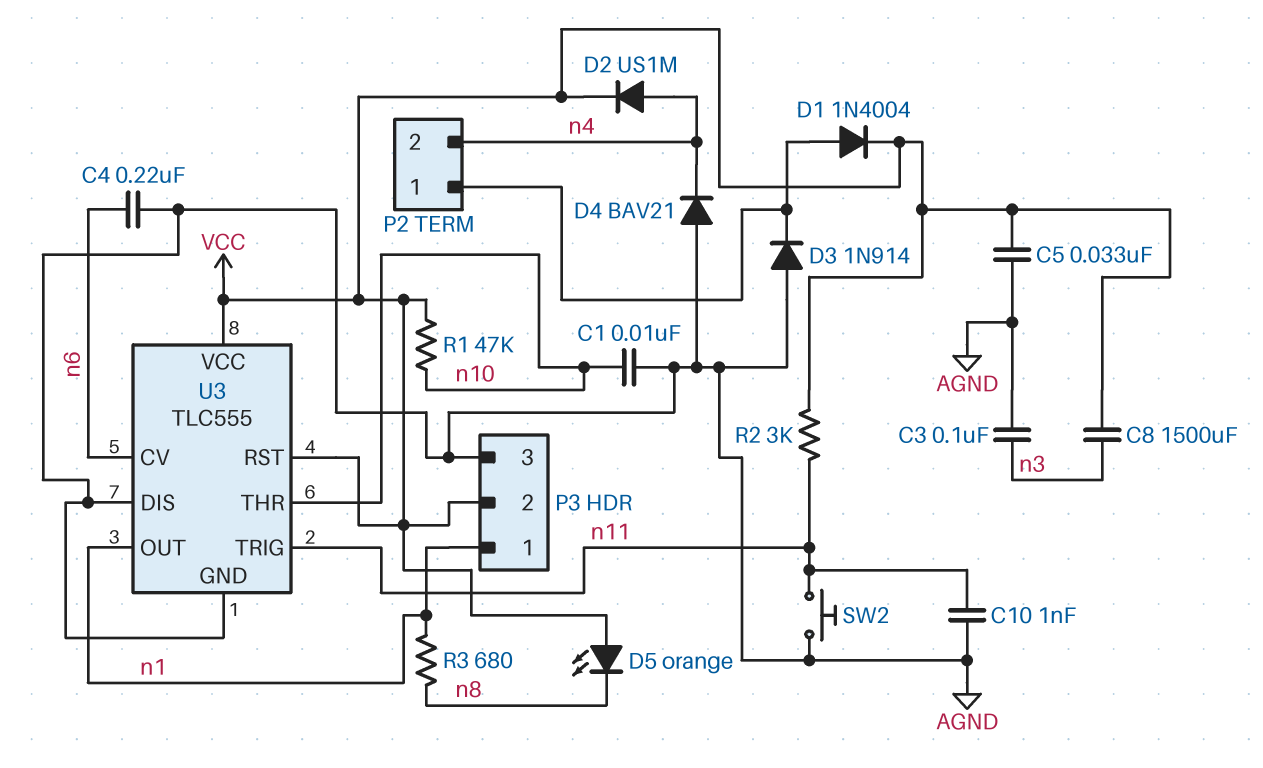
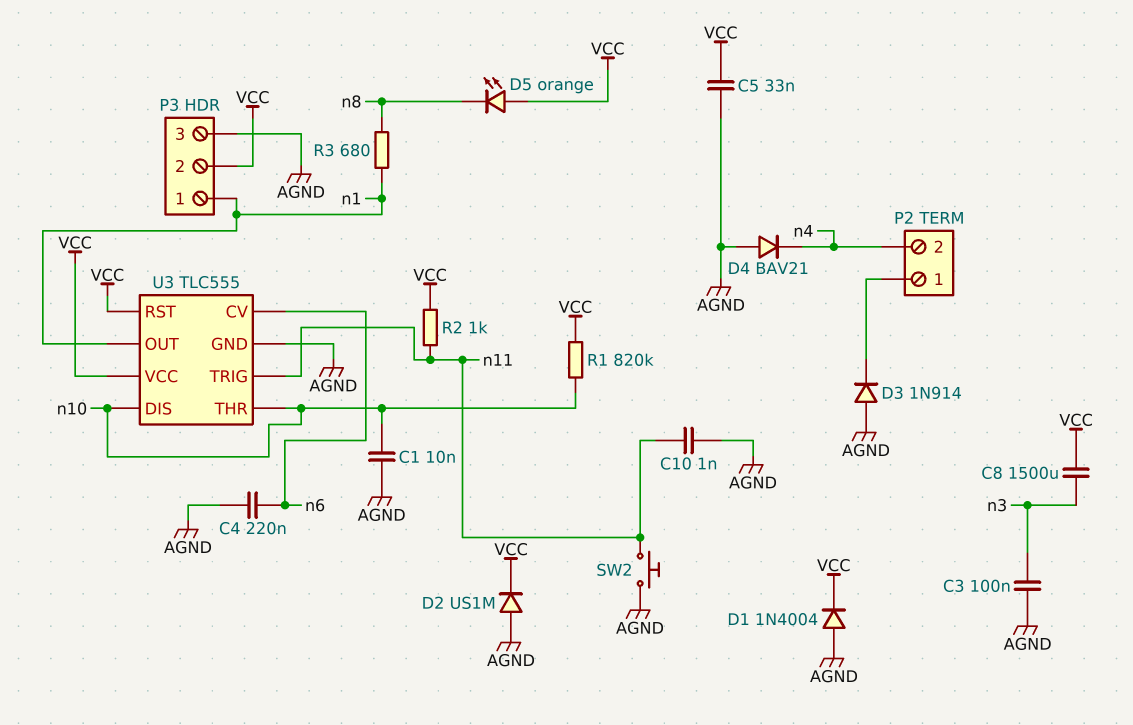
D1: diode 1N4004 (A P2/1, K VCC) -> diode 1N4004 (A AGND, K VCC)
D2: diode US1M (A n4, K VCC) -> diode US1M (A AGND, K VCC)
R1: 47k (VCC, n10) -> 820k (VCC, n10)
R2: 3k (VCC, n11) -> 1k (VCC, n11)
U3 pin DIS: AGND -> n10

